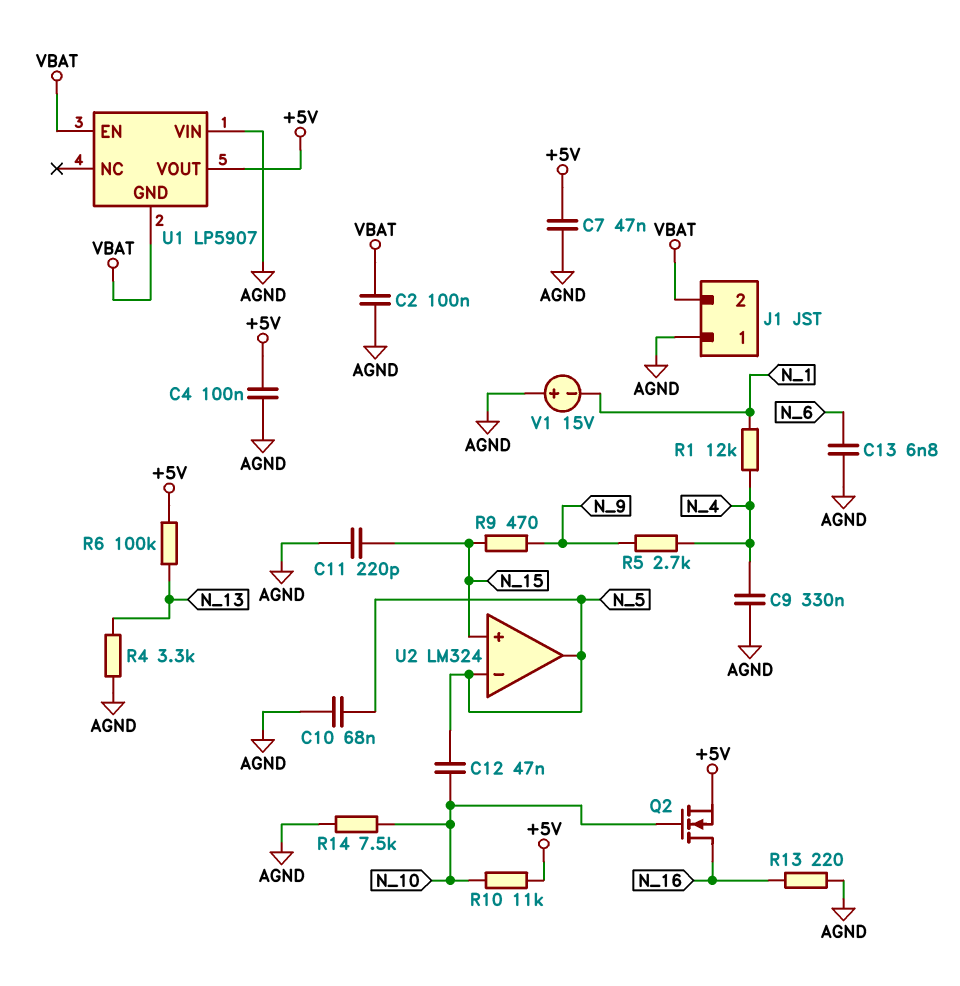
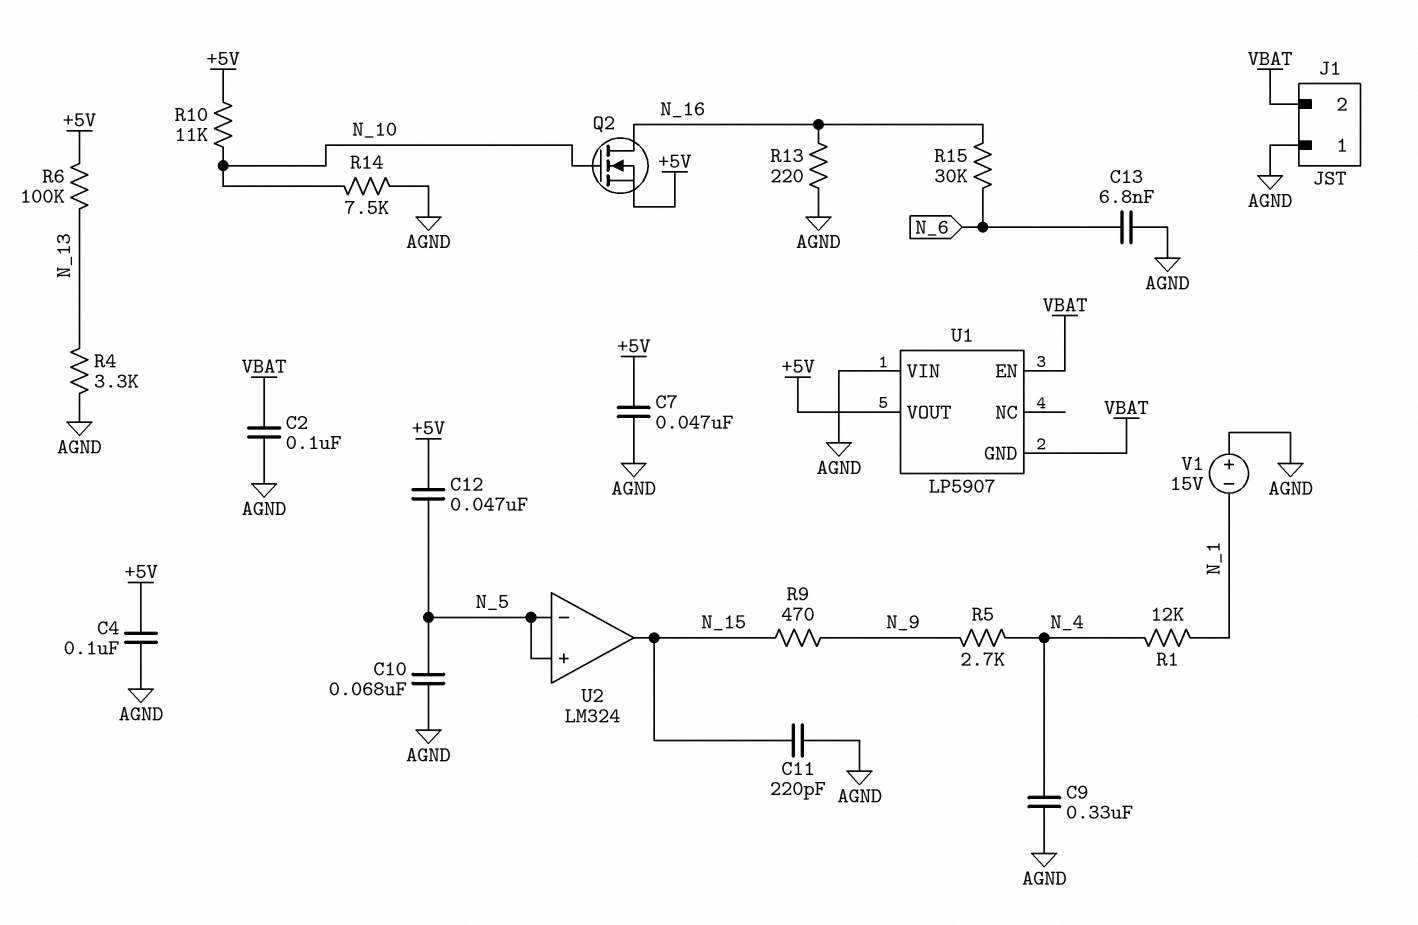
C12: 47nF (N_5, N_10) -> 47nF (+5V, N_5)
R15: none -> 30k (N_6, N_16)
U2 pin in+: N_15 -> N_5
U2 pin out: N_5 -> N_15

